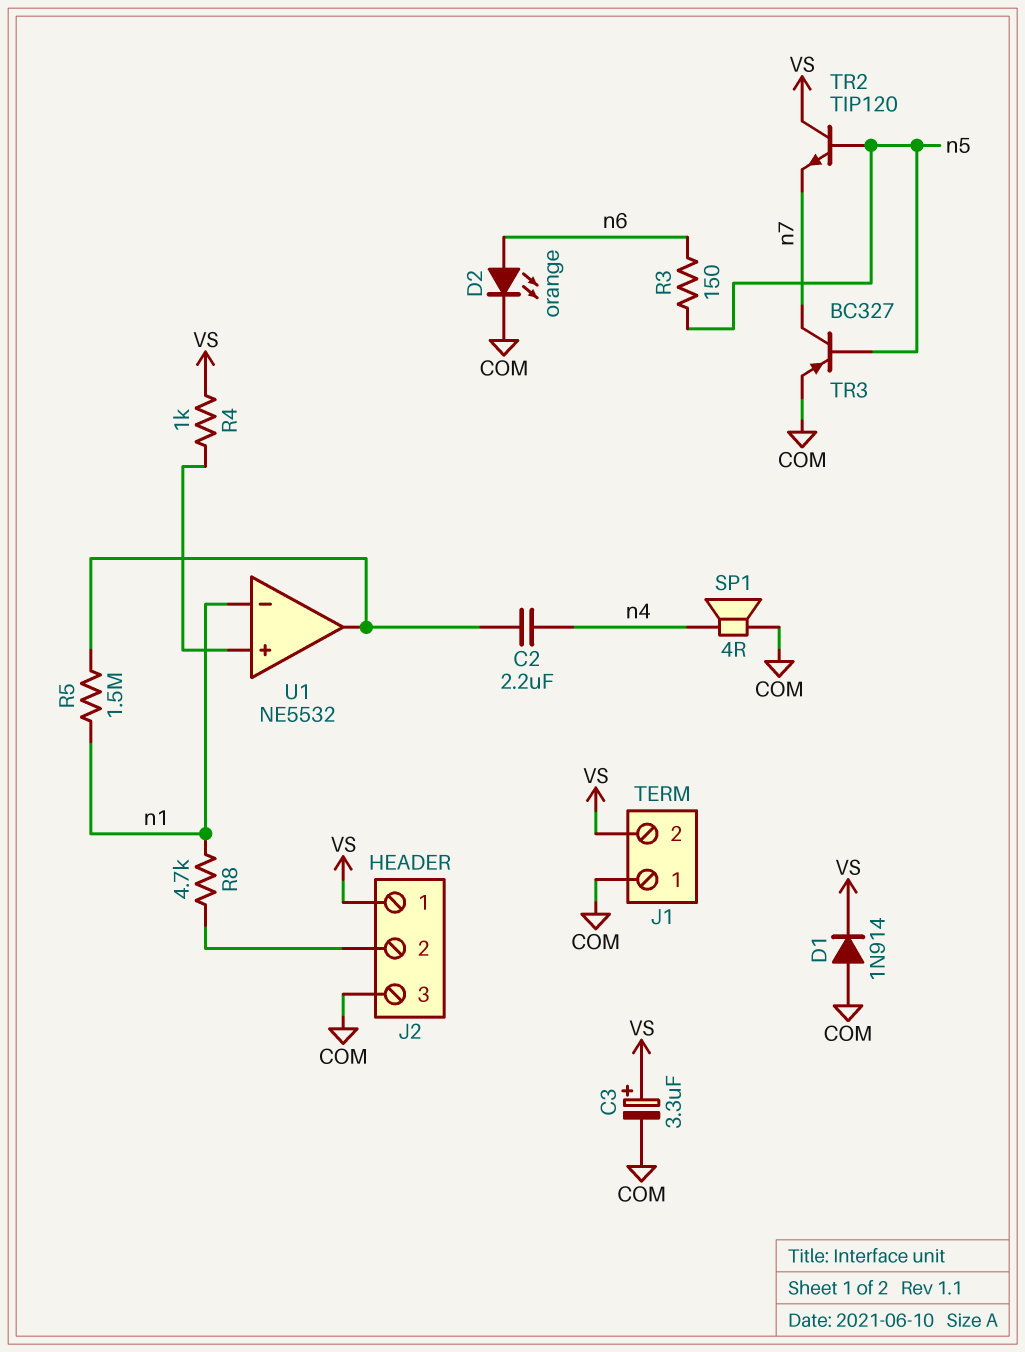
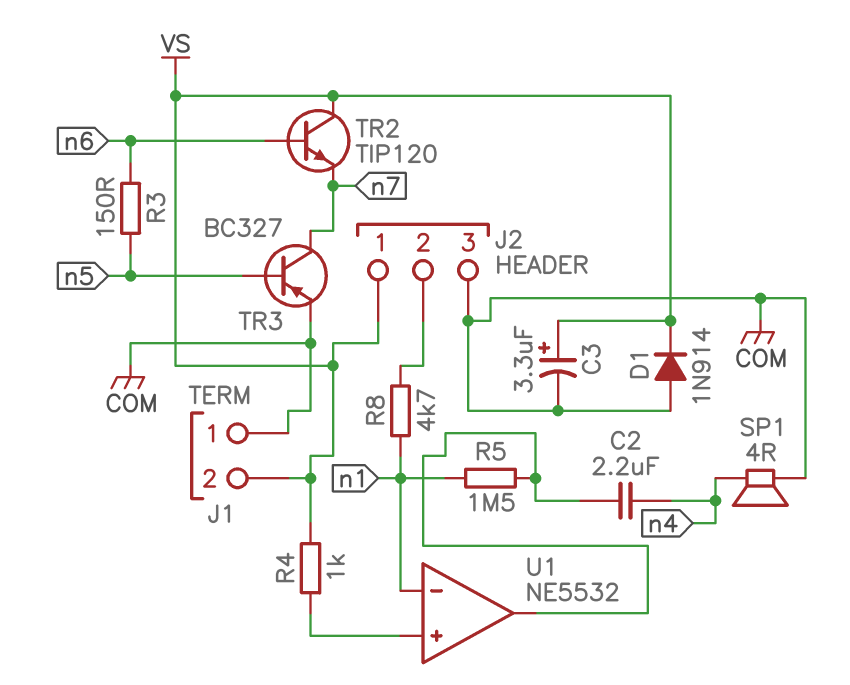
D2: LED orange (A n6, K COM) -> none
TR2: NPN TIP120 (B n5, C VS, E n7) -> NPN TIP120 (B n6, C VS, E n7)

